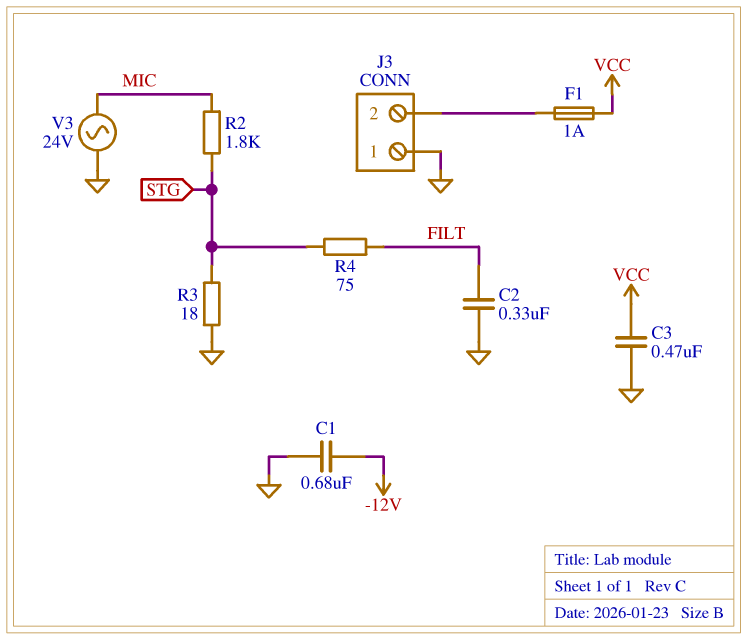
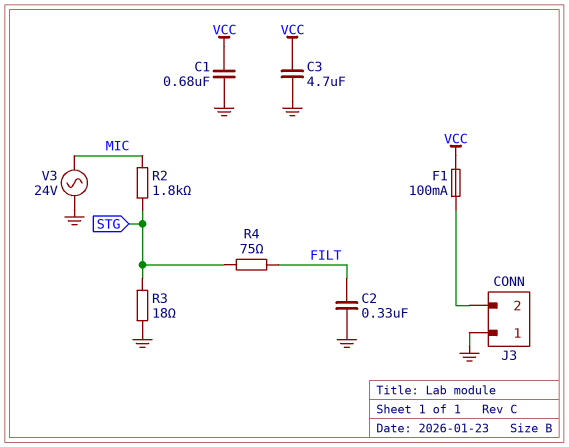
C1: 680nF (-12V, GND) -> 680nF (GND, VCC)
C3: 470nF (GND, VCC) -> 4.7uF (GND, VCC)
F1: 1A (J3/2, VCC) -> 100mA (J3/2, VCC)

